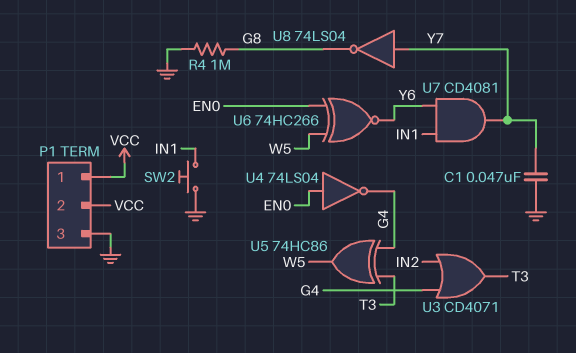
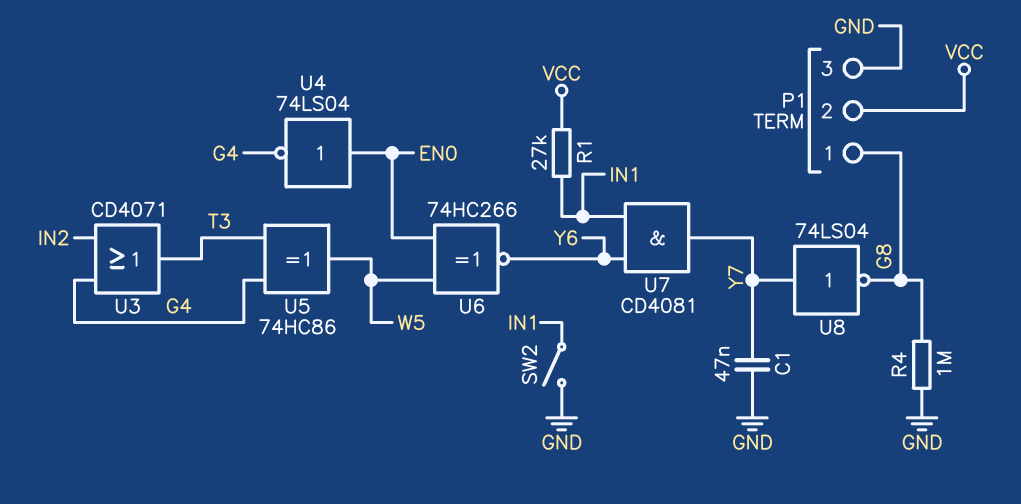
P1 pin 1: VCC -> G8
R1: none -> 27k (IN1, VCC)
SW2: button (GND, IN1) -> switch (GND, IN1)

